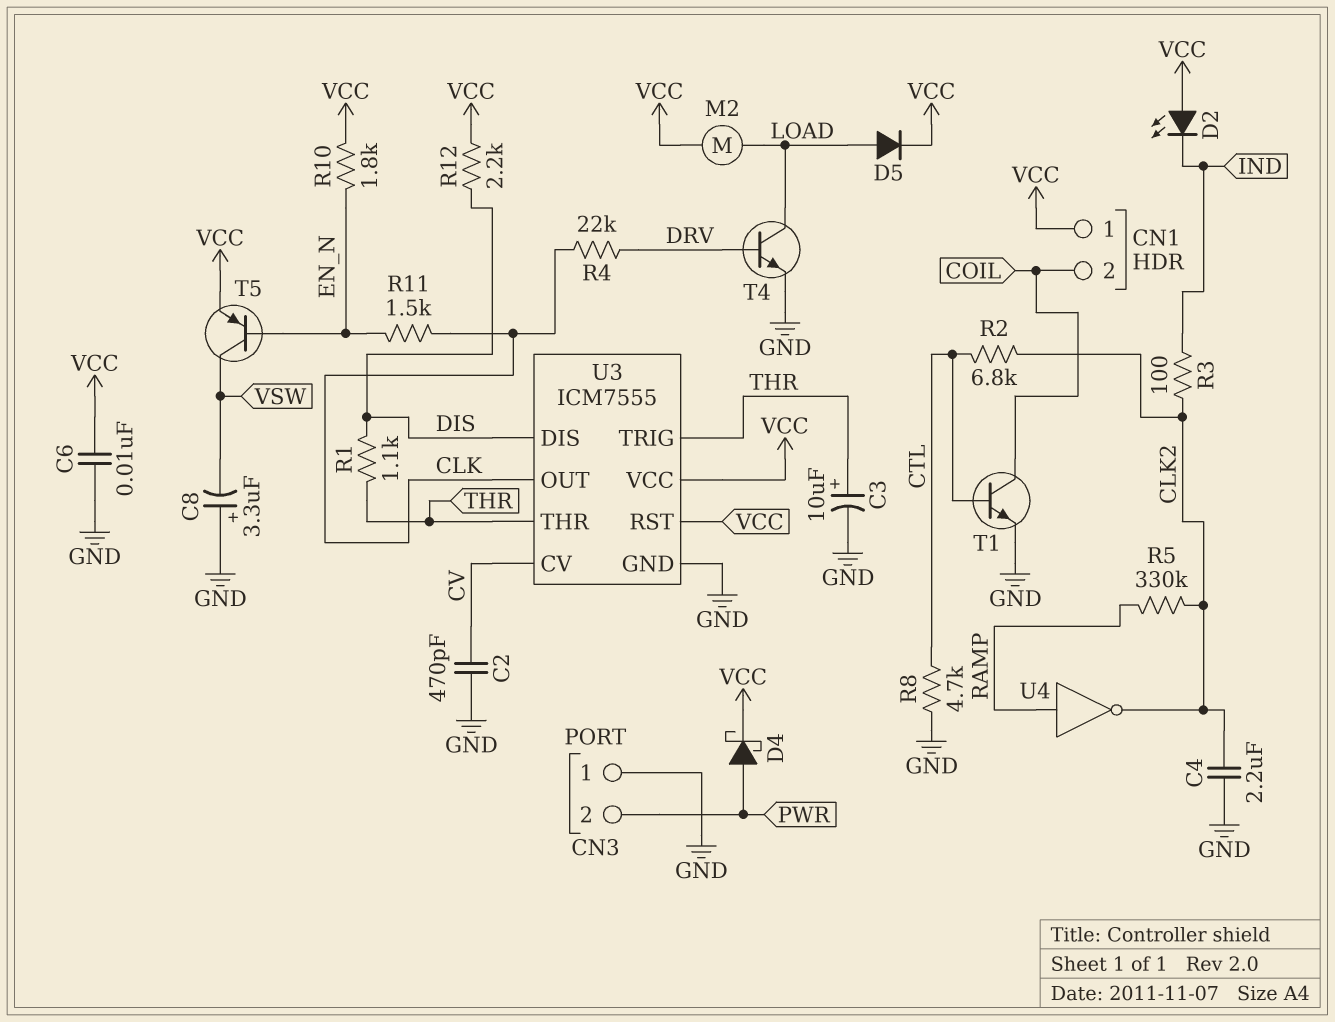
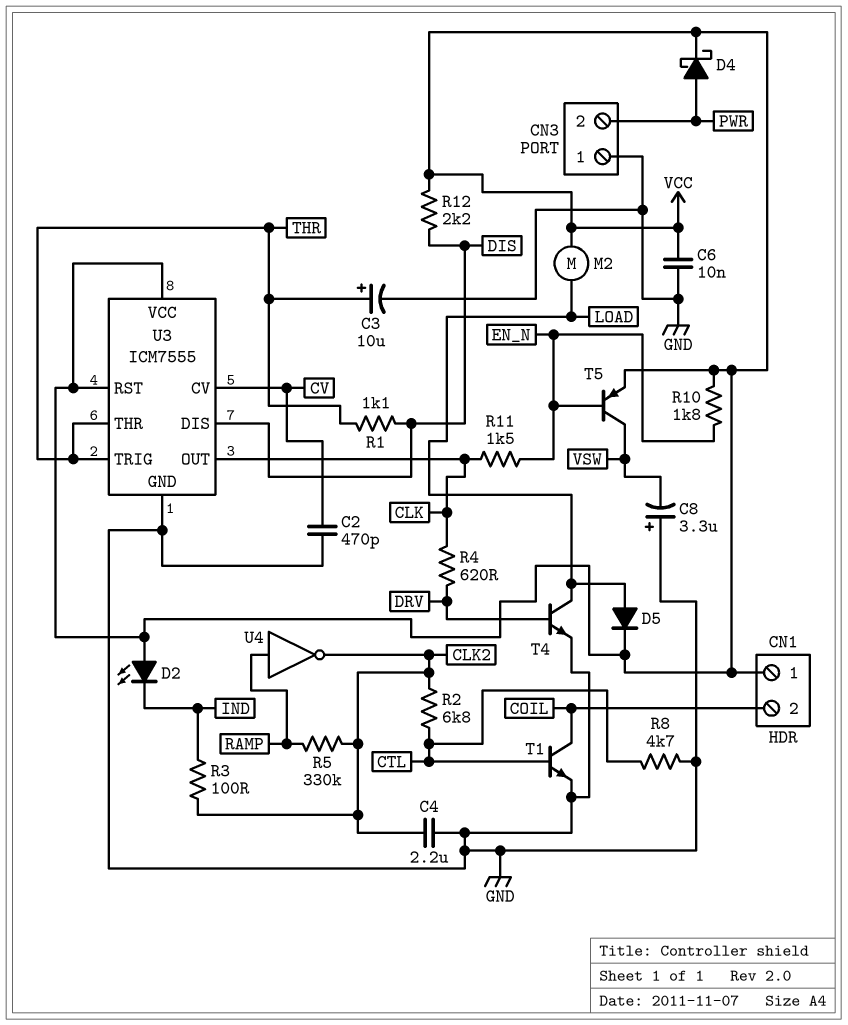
R4: 22k (CLK, DRV) -> 620 (CLK, DRV)

